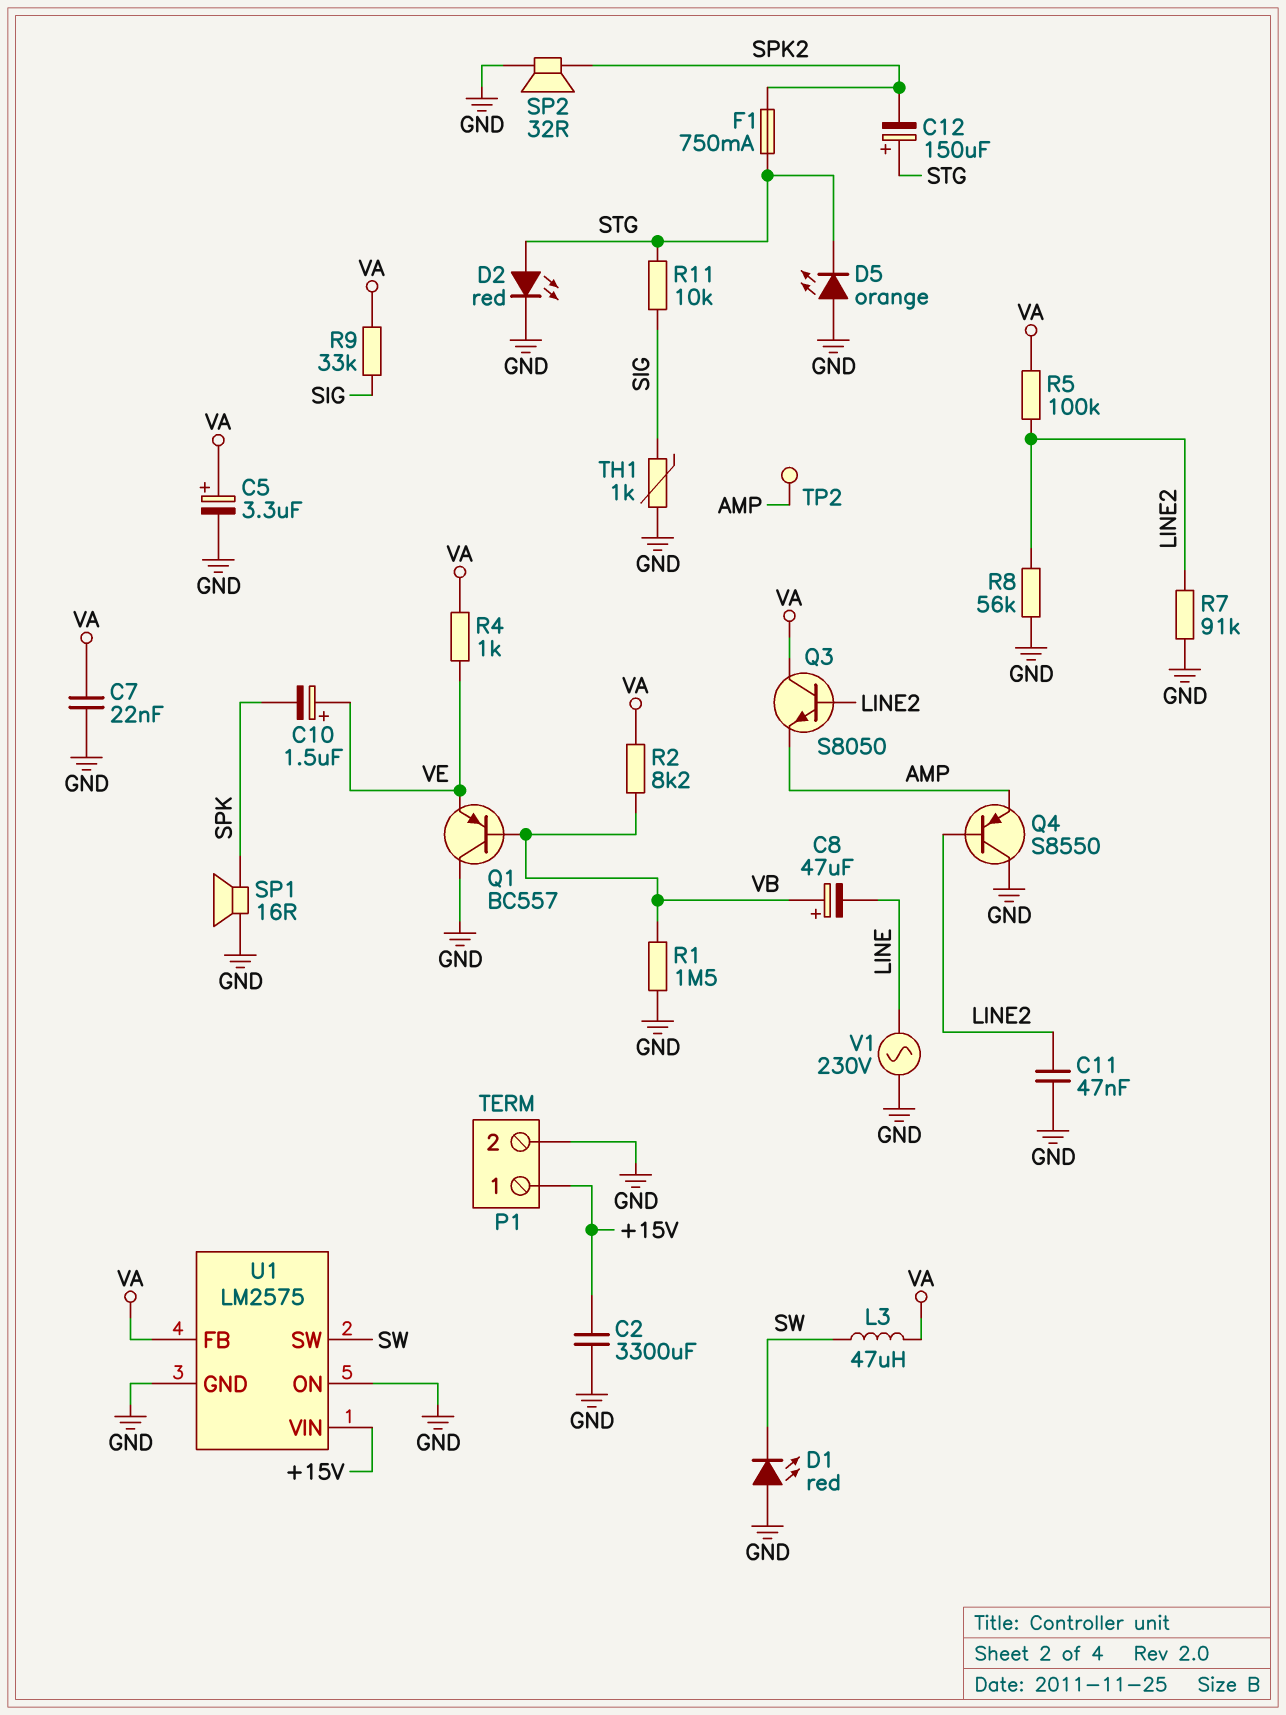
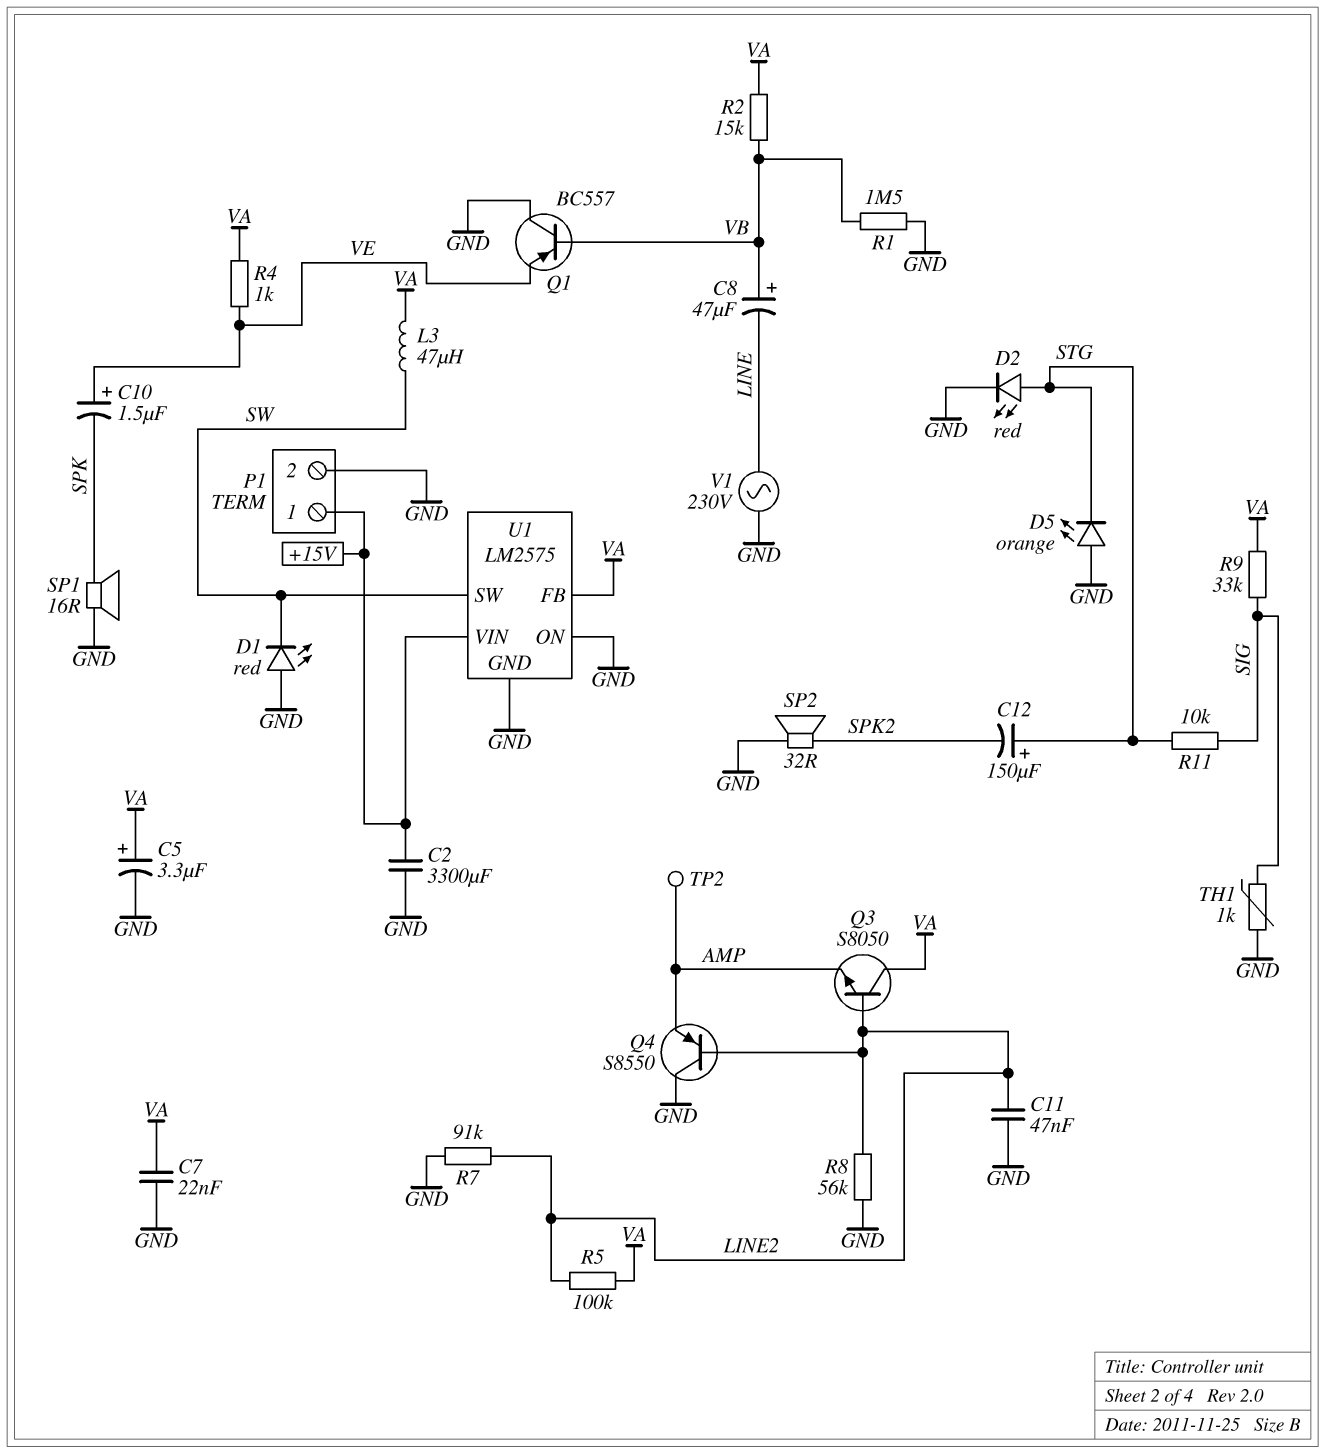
F1: 750mA (SPK2, STG) -> none
R2: 8.2k (VA, VB) -> 15k (VA, VB)

